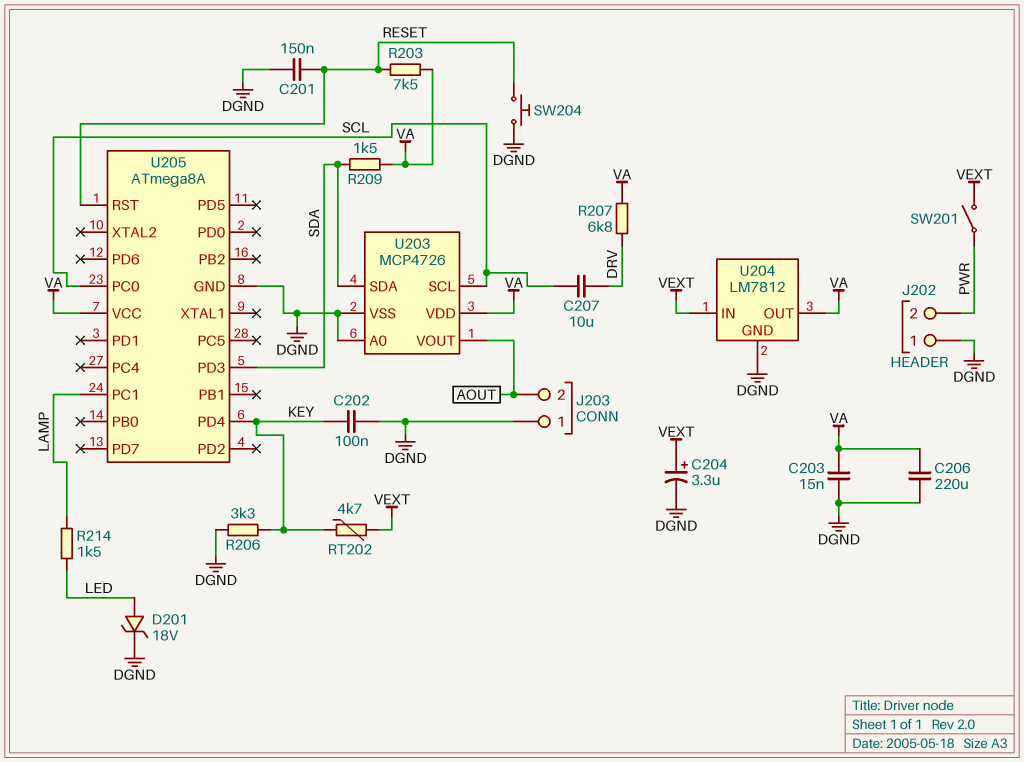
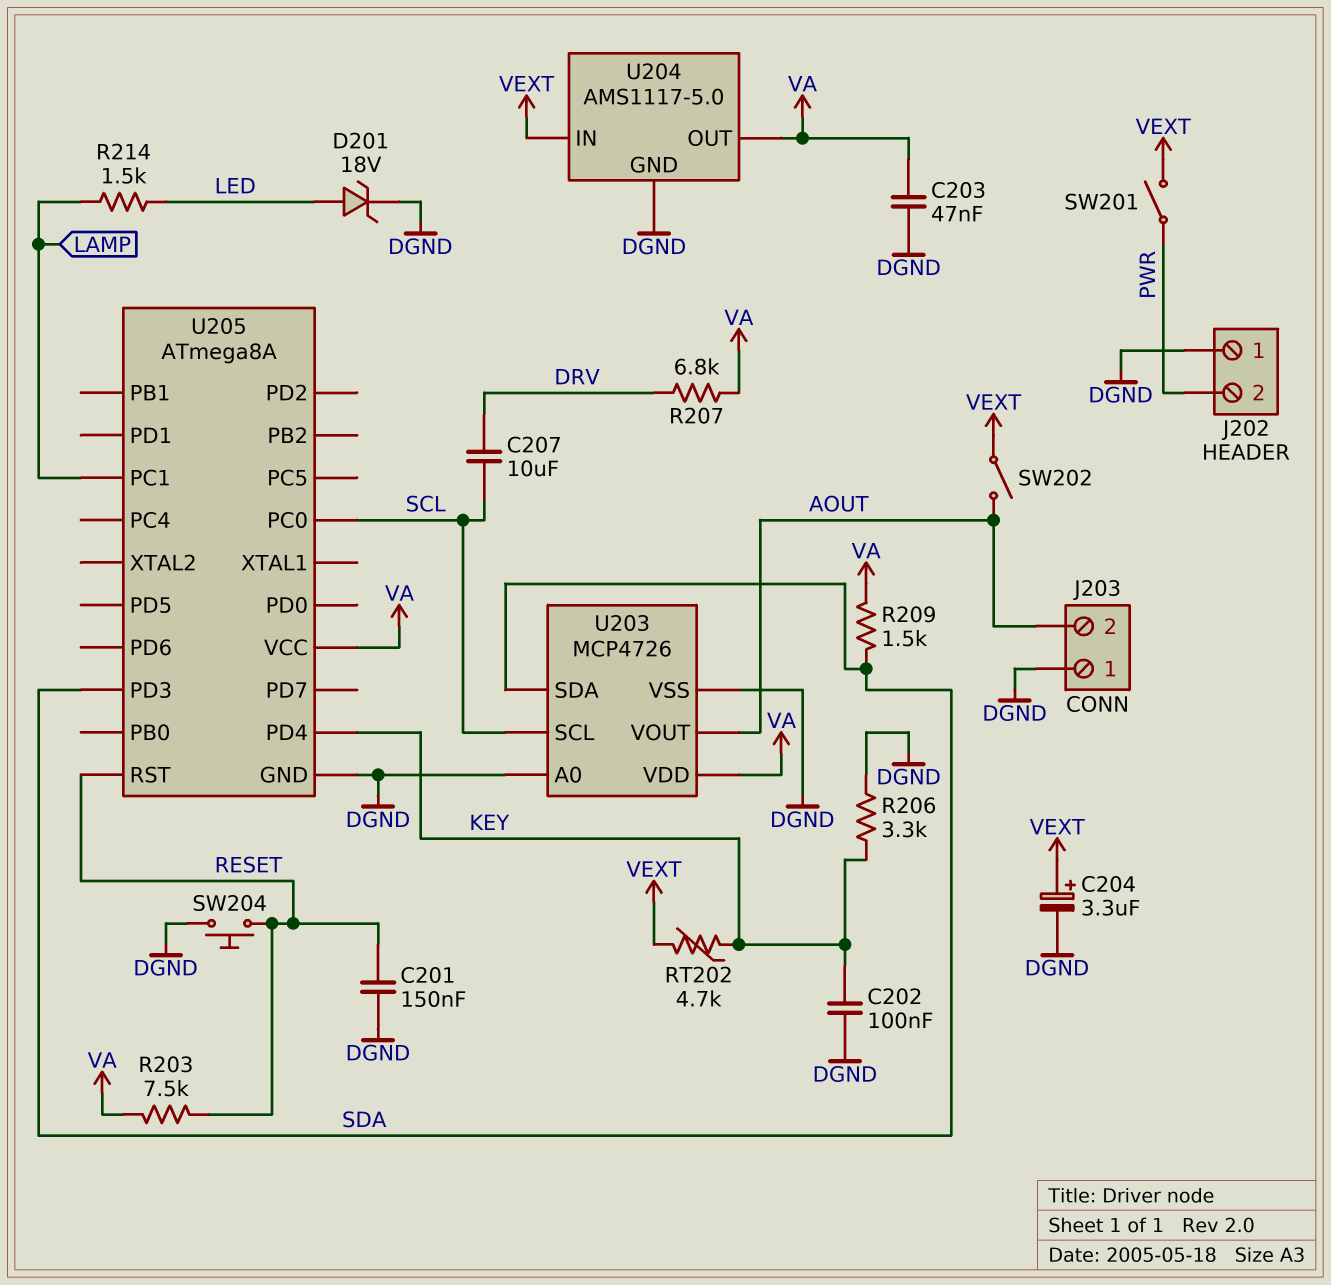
C203: 15nF (DGND, VA) -> 47nF (DGND, VA)
C206: 220uF (DGND, VA) -> none
SW202: none -> switch (AOUT, VEXT)
U204: LM7812 -> AMS1117-5.0

